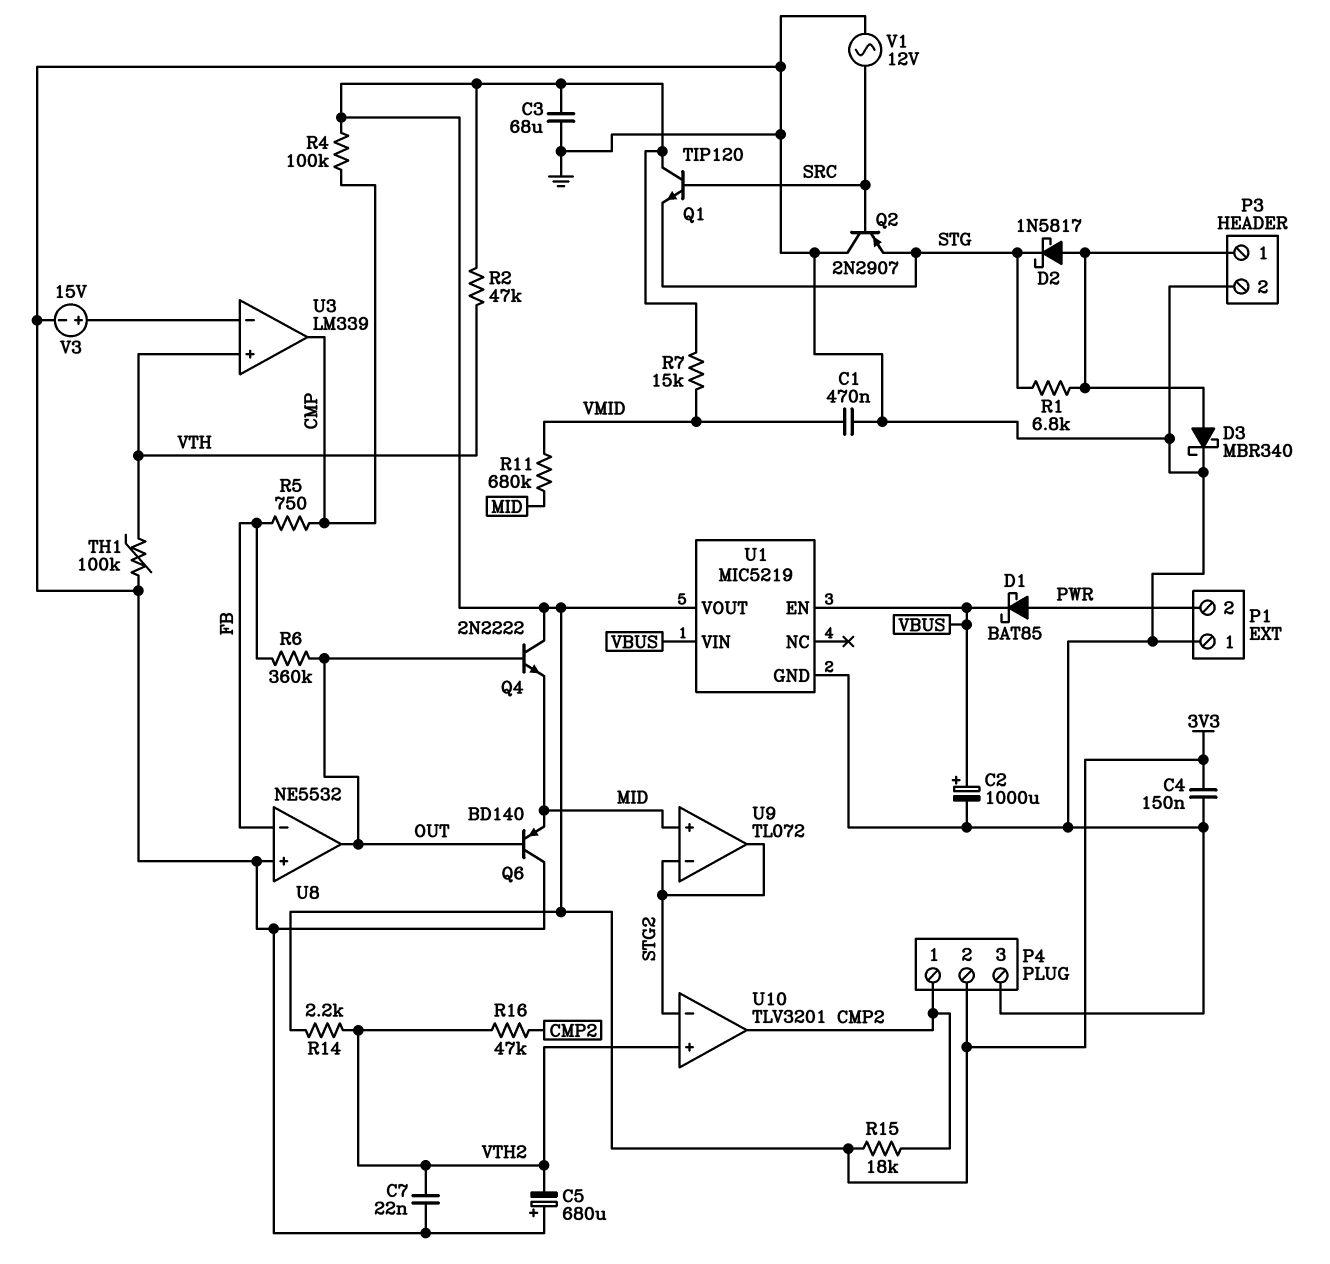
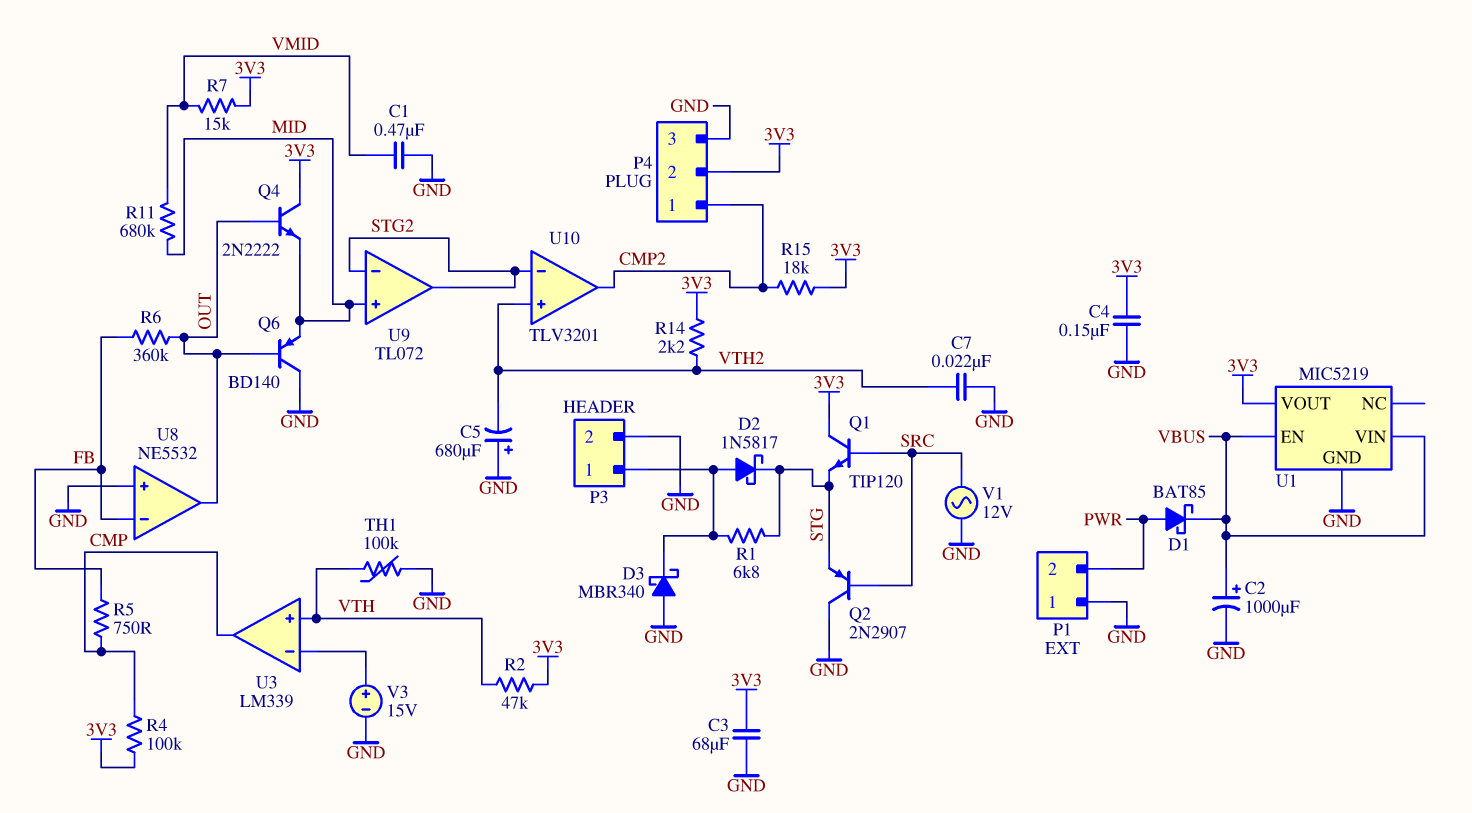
D3: schottky MBR340 (A P3/1, K GND) -> schottky MBR340 (A GND, K P3/1)
R16: 47k (CMP2, VTH2) -> none

